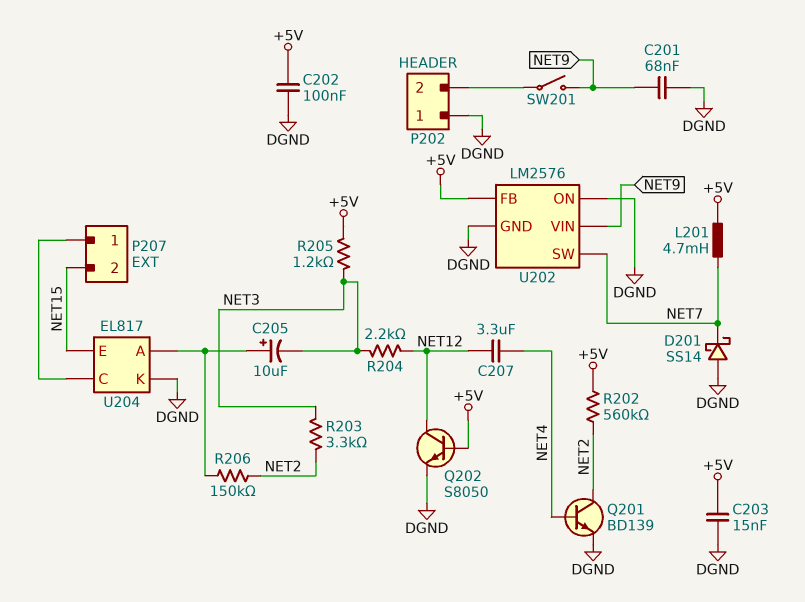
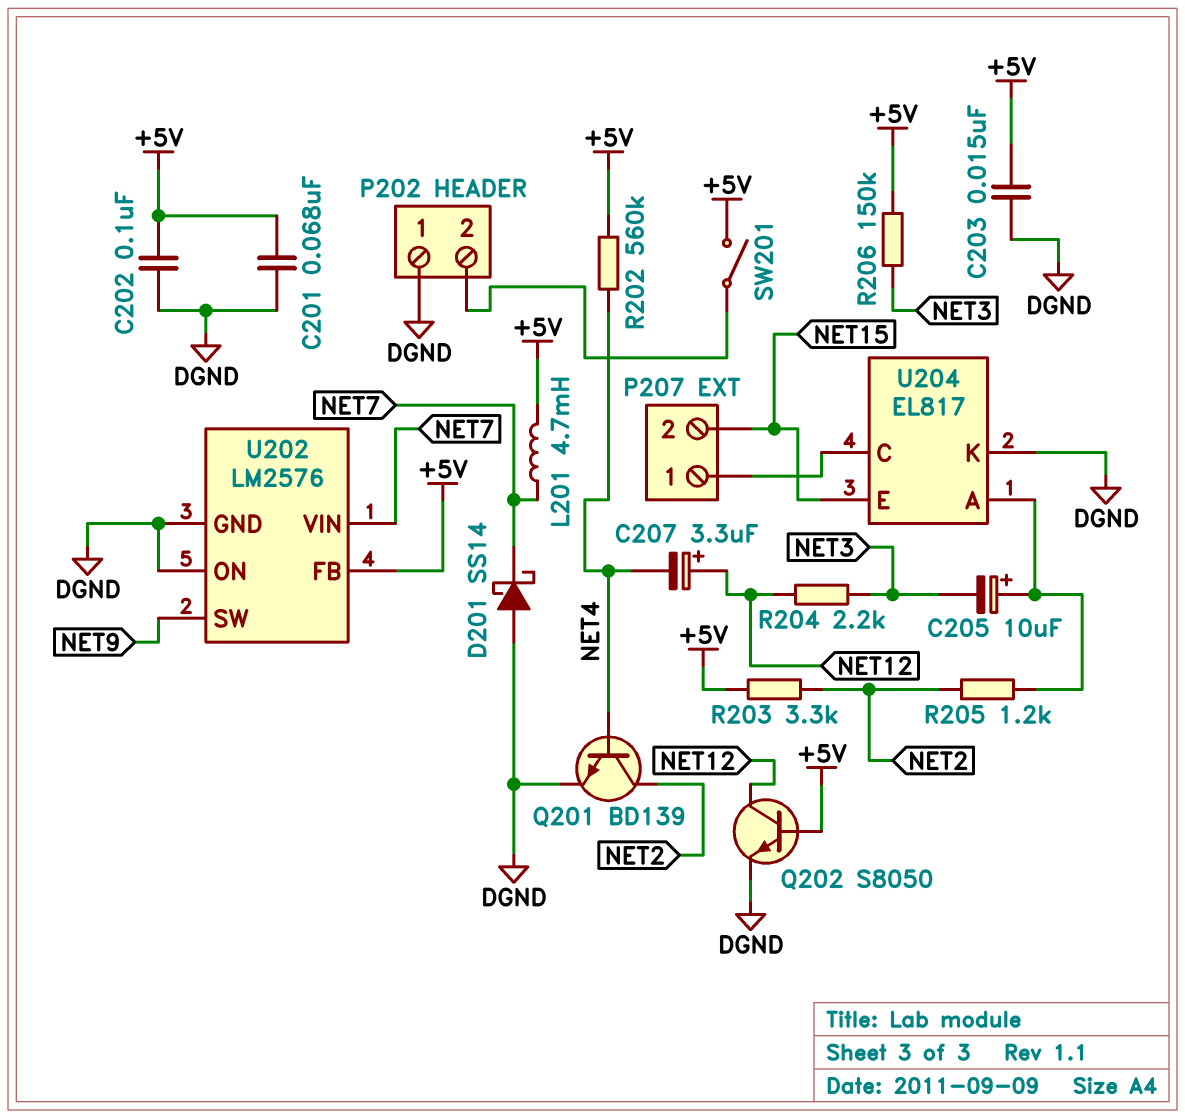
C201: 68nF (DGND, NET9) -> 68nF (+5V, DGND)
C207: 3.3uF (NET4, NET12) -> 3.3uF (plus NET12, minus NET4)
R202: 560k (+5V, NET2) -> 560k (+5V, NET4)
R203: 3.3k (NET2, NET3) -> 3.3k (+5V, NET2)
R205: 1.2k (+5V, NET3) -> 1.2k (NET2, U204/A)
R206: 150k (NET2, U204/A) -> 150k (+5V, NET3)
SW201: switch (NET9, P202/2) -> switch (+5V, P202/2)
U202 pin SW: NET7 -> NET9
U202 pin VIN: NET9 -> NET7

